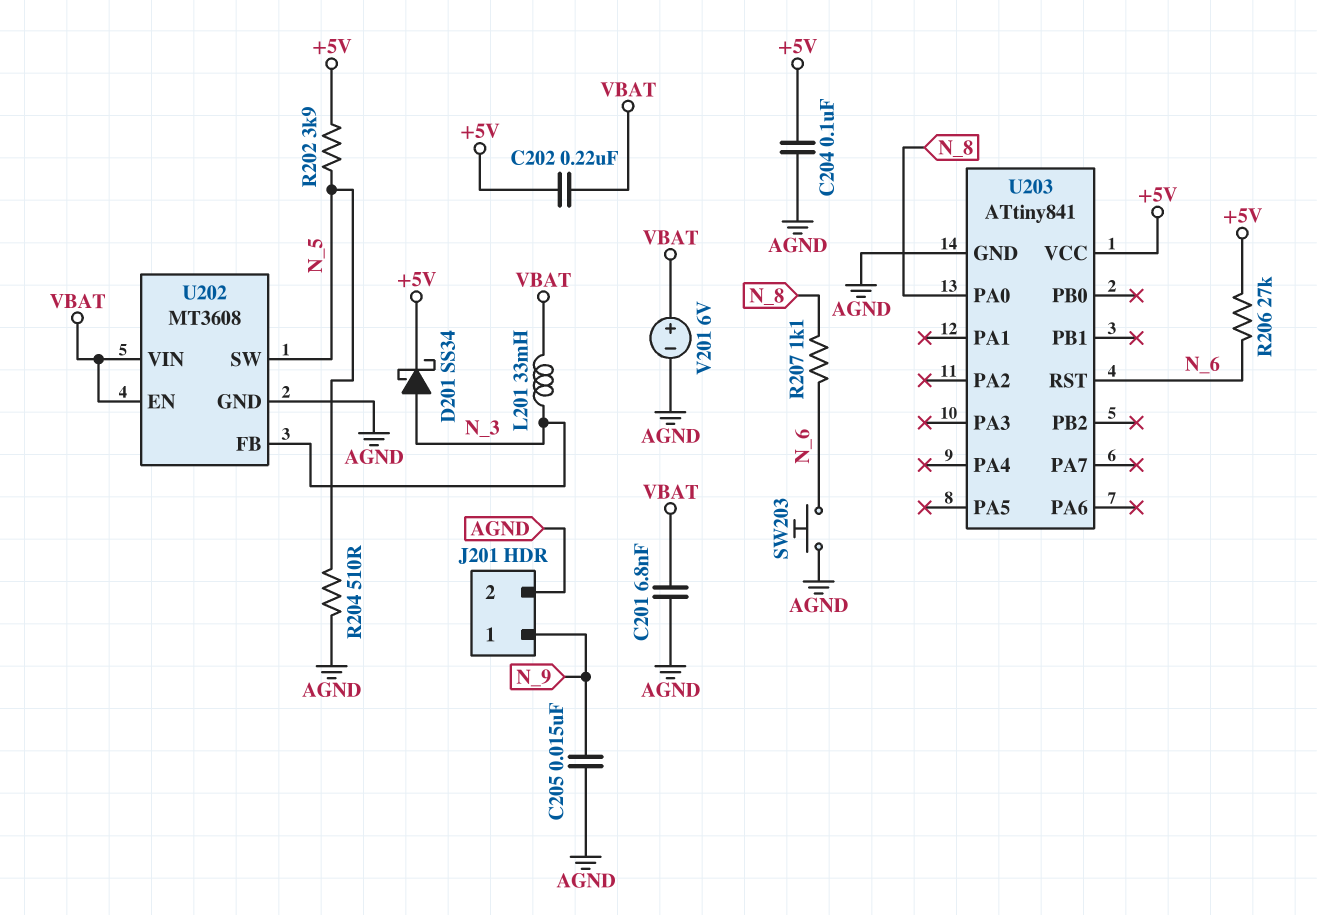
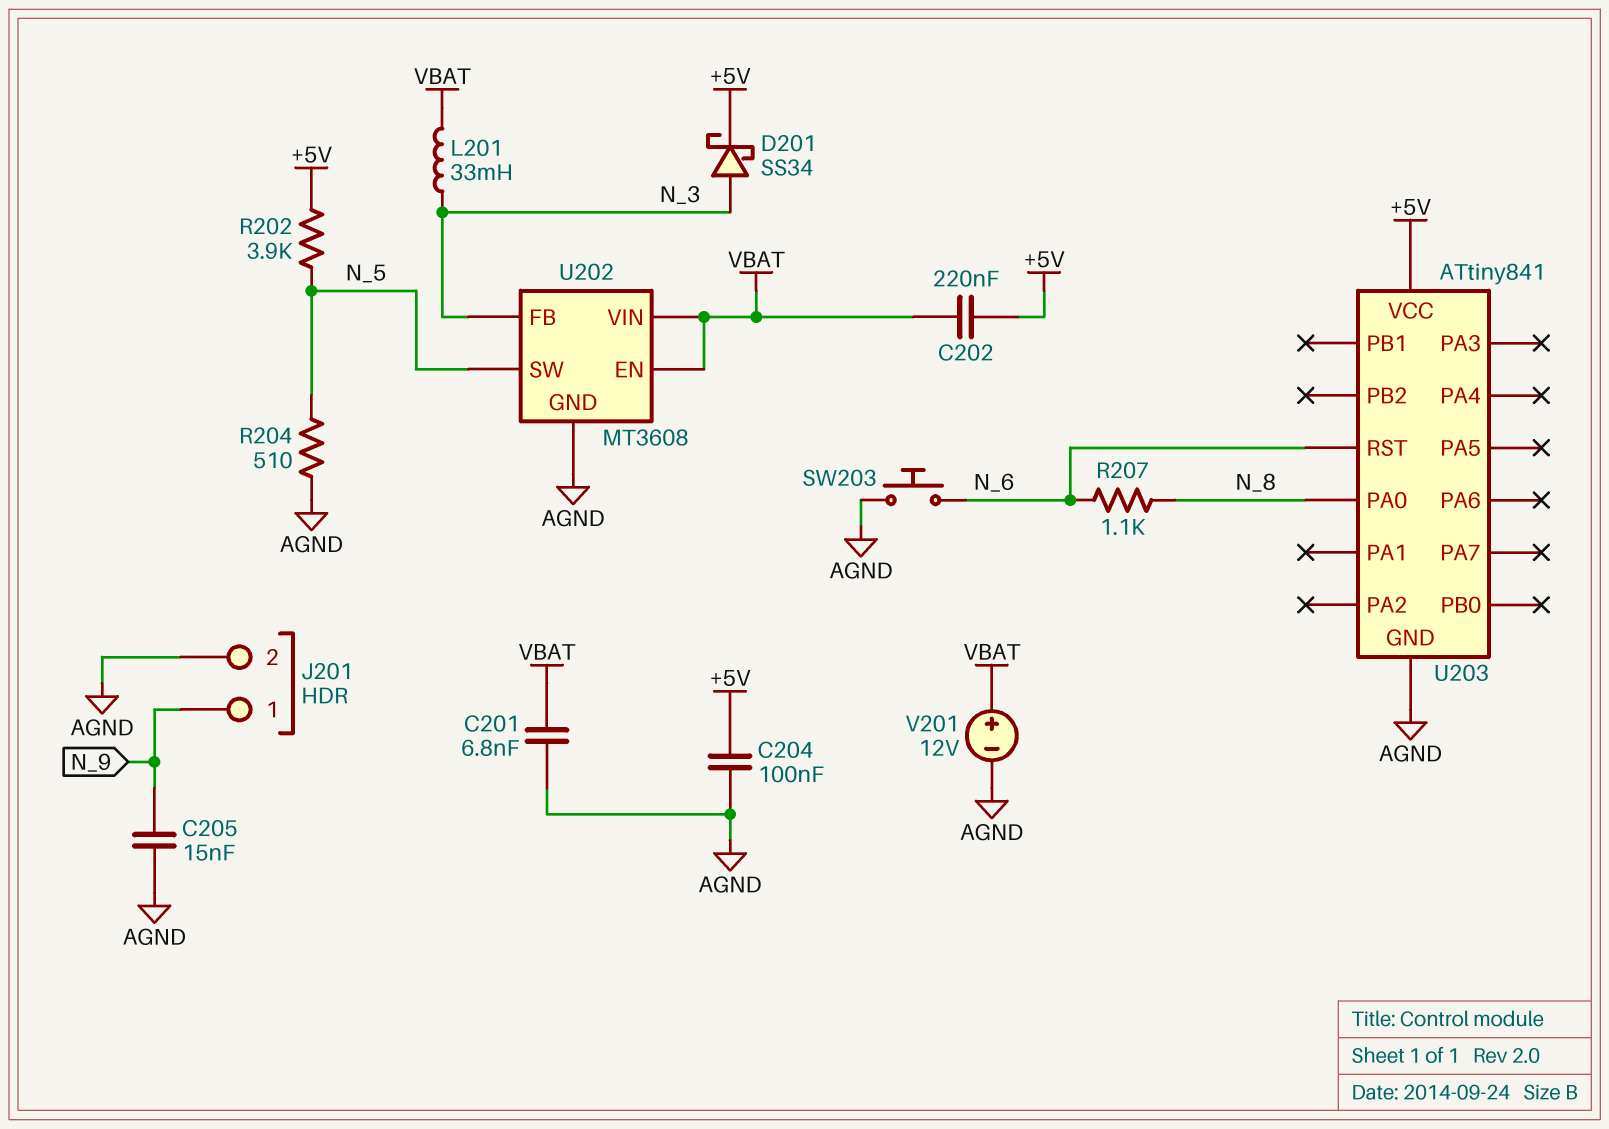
R206: 27k (+5V, N_6) -> none
V201: 6V (plus VBAT, minus AGND) -> 12V (plus VBAT, minus AGND)

